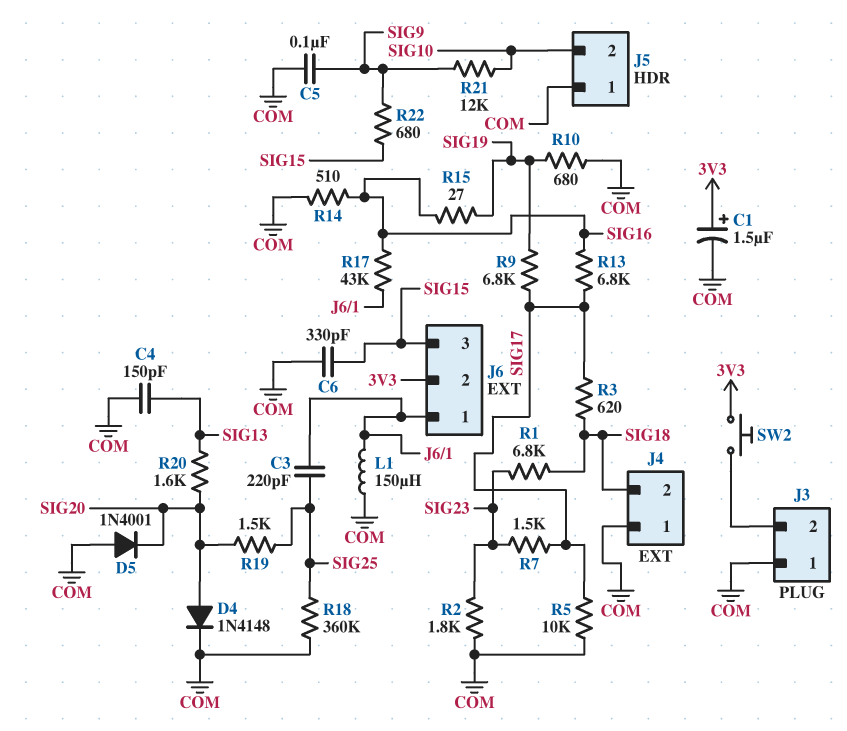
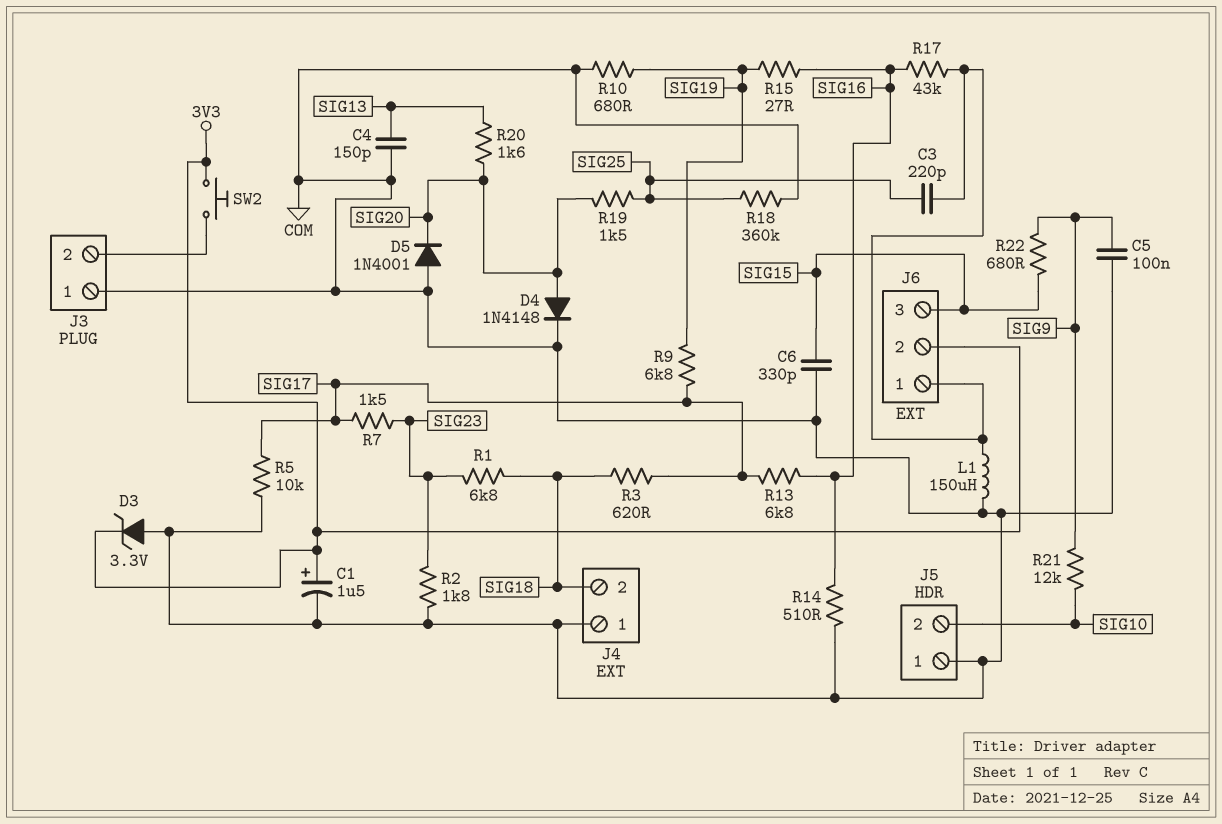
D3: none -> zener 3.3V (A COM, K 3V3)

